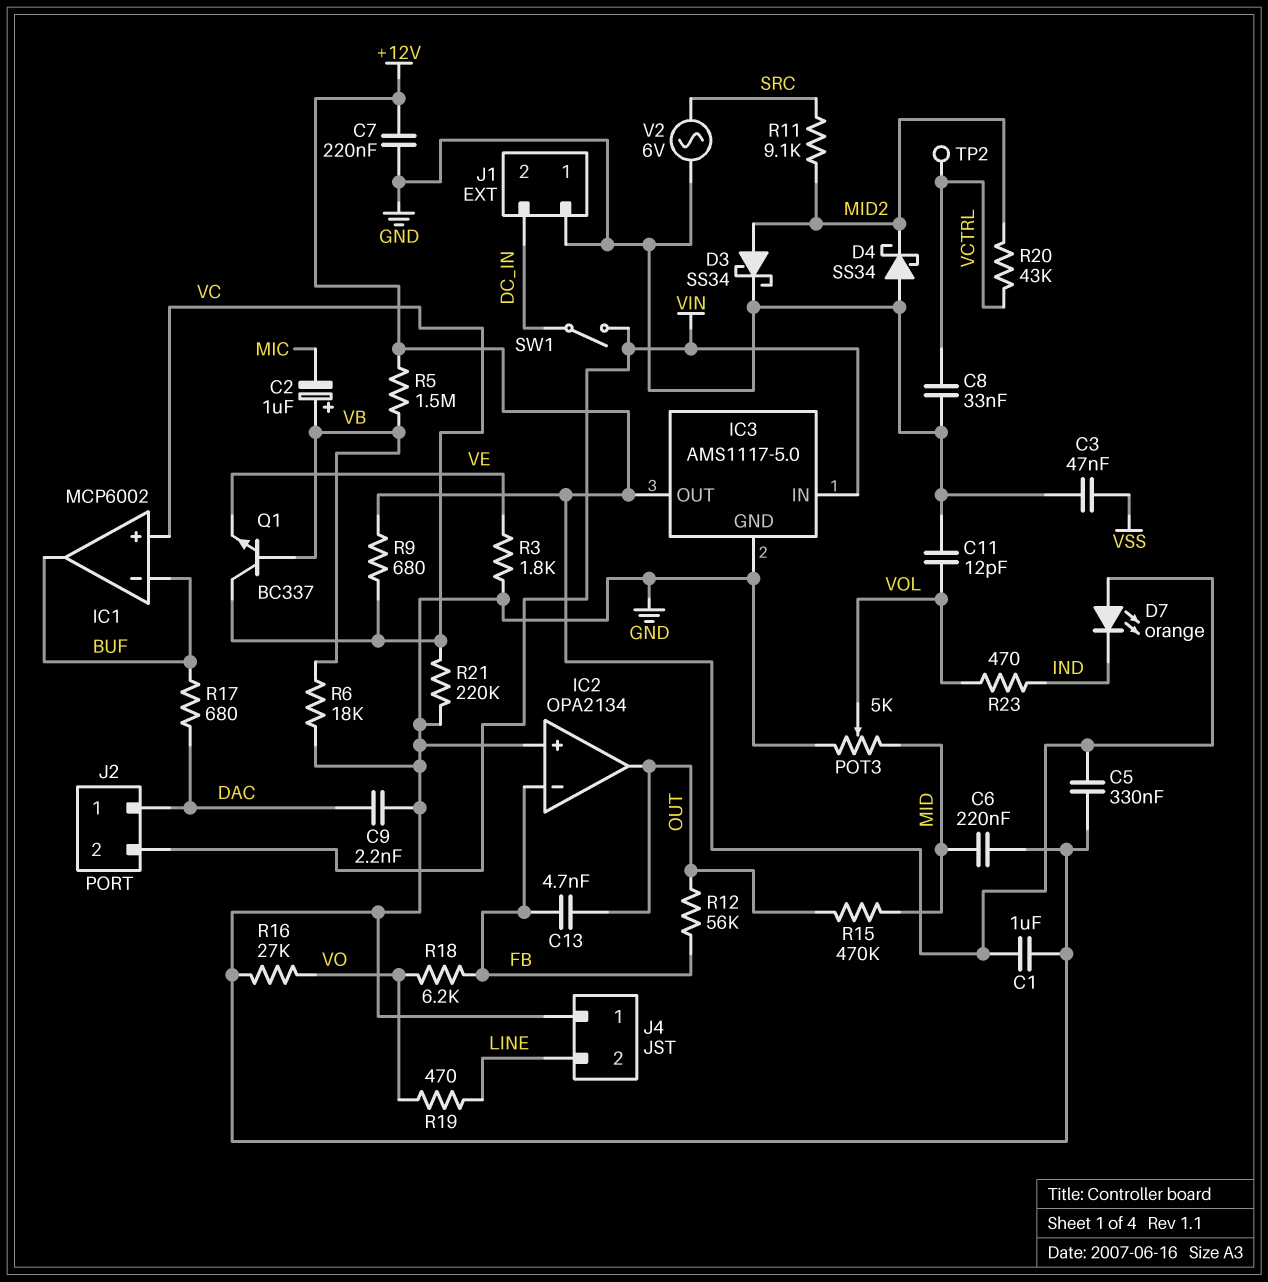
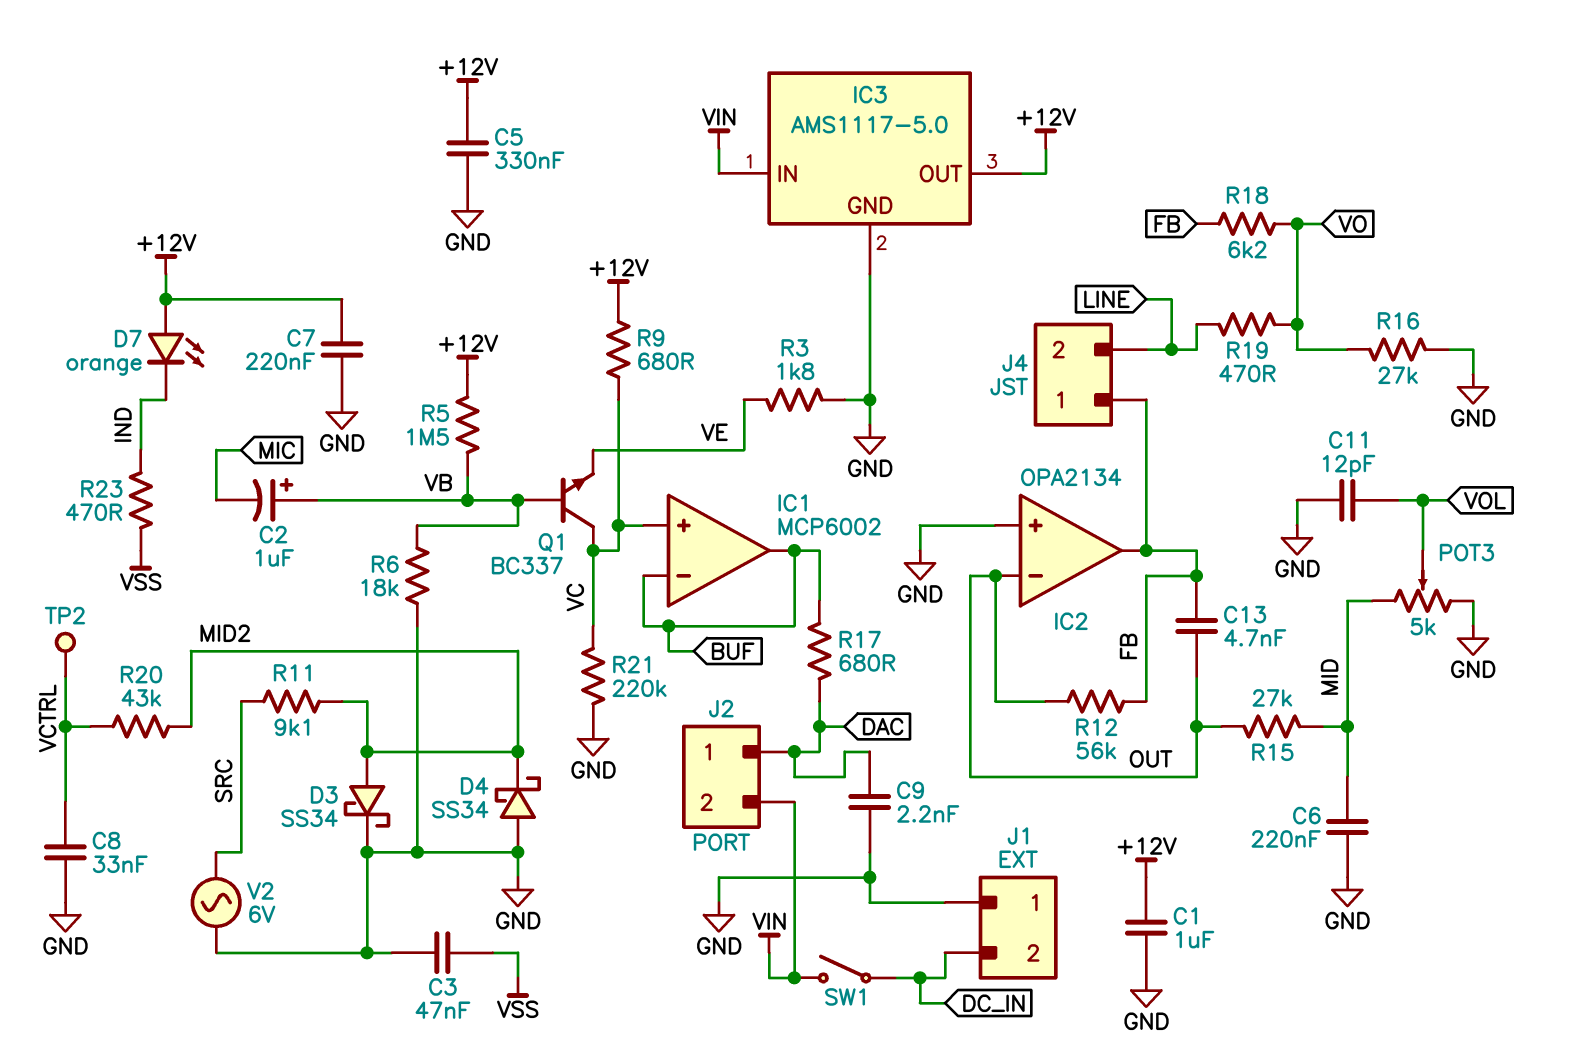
IC2 pin in-: FB -> OUT
IC2 pin out: OUT -> FB
J4 pin 1: GND -> FB
R15: 470k (MID, OUT) -> 27k (MID, OUT)
R23: 470 (IND, VOL) -> 470 (IND, VSS)

